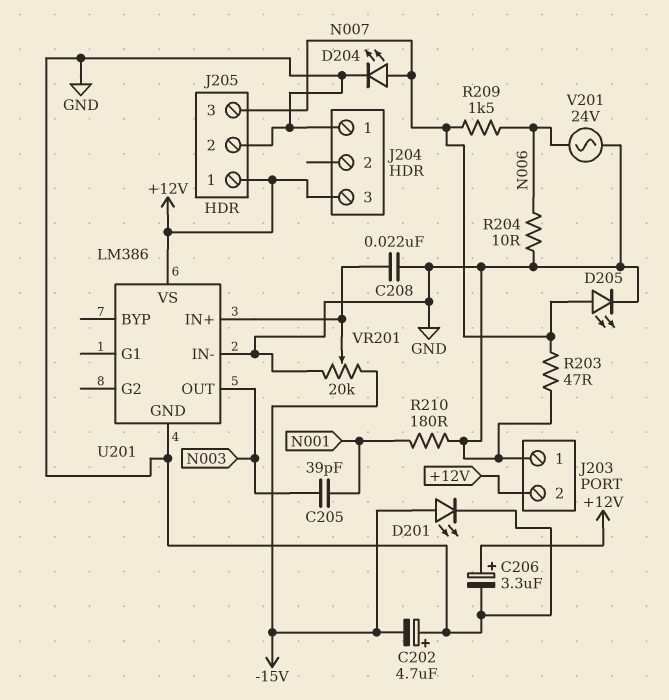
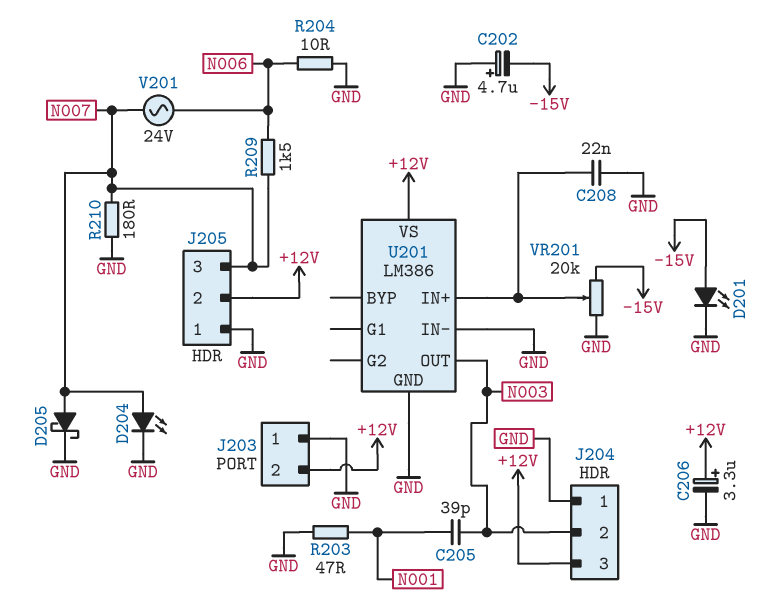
D205: LED (A N007, K GND) -> schottky (A N007, K GND)
J204 pin 2: none -> N003
J205 pin 1: +12V -> GND
J205 pin 2: GND -> +12V
R203: 47 (GND, N007) -> 47 (GND, N001)
R210: 180 (GND, N001) -> 180 (GND, N007)
V201: AC 24V (GND, N006) -> AC 24V (N006, N007)

